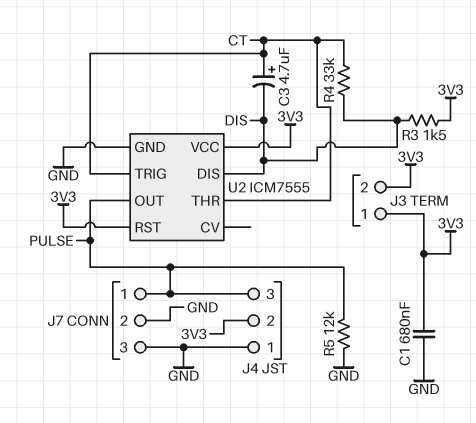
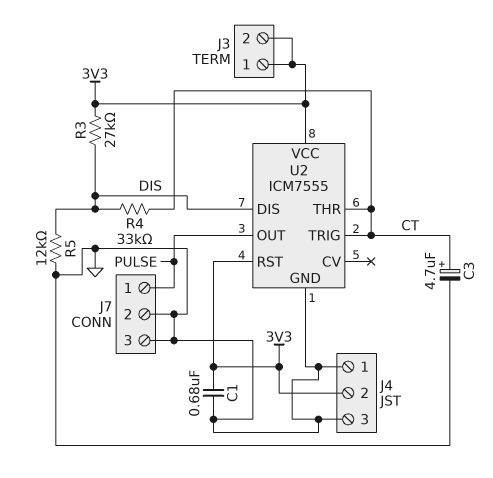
C3: 4.7uF (plus CT, minus DIS) -> 4.7uF (plus CT, minus GND)
J4 pin 3: PULSE -> GND
R3: 1.5k (3V3, DIS) -> 27k (3V3, DIS)
R5: 12k (GND, PULSE) -> 12k (DIS, GND)

